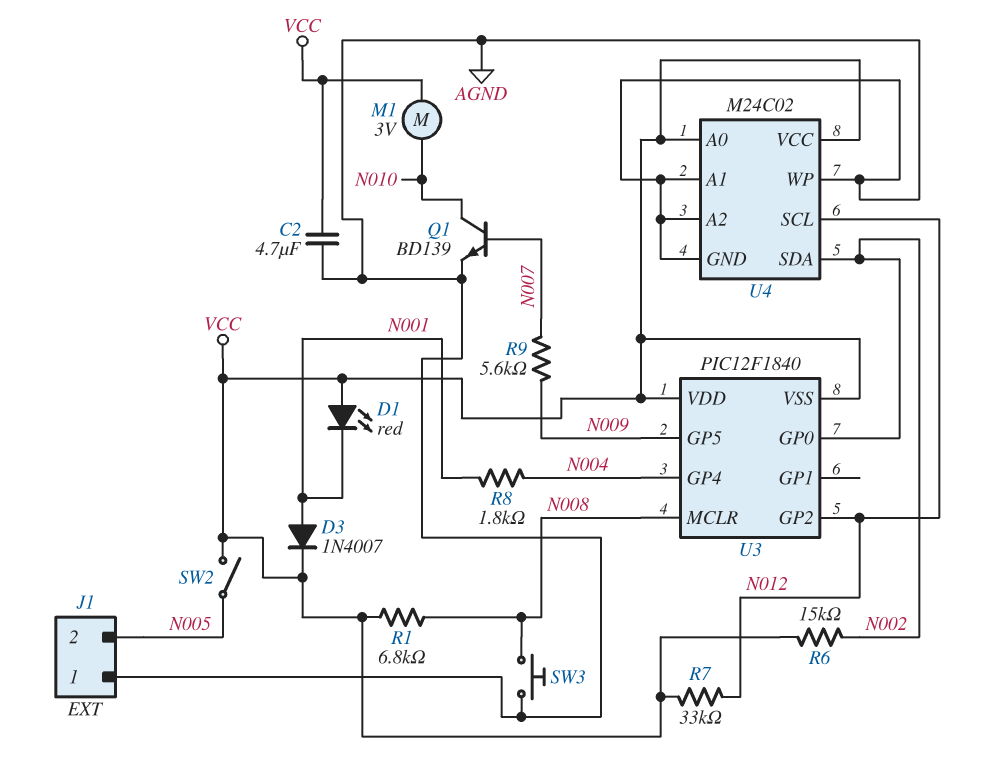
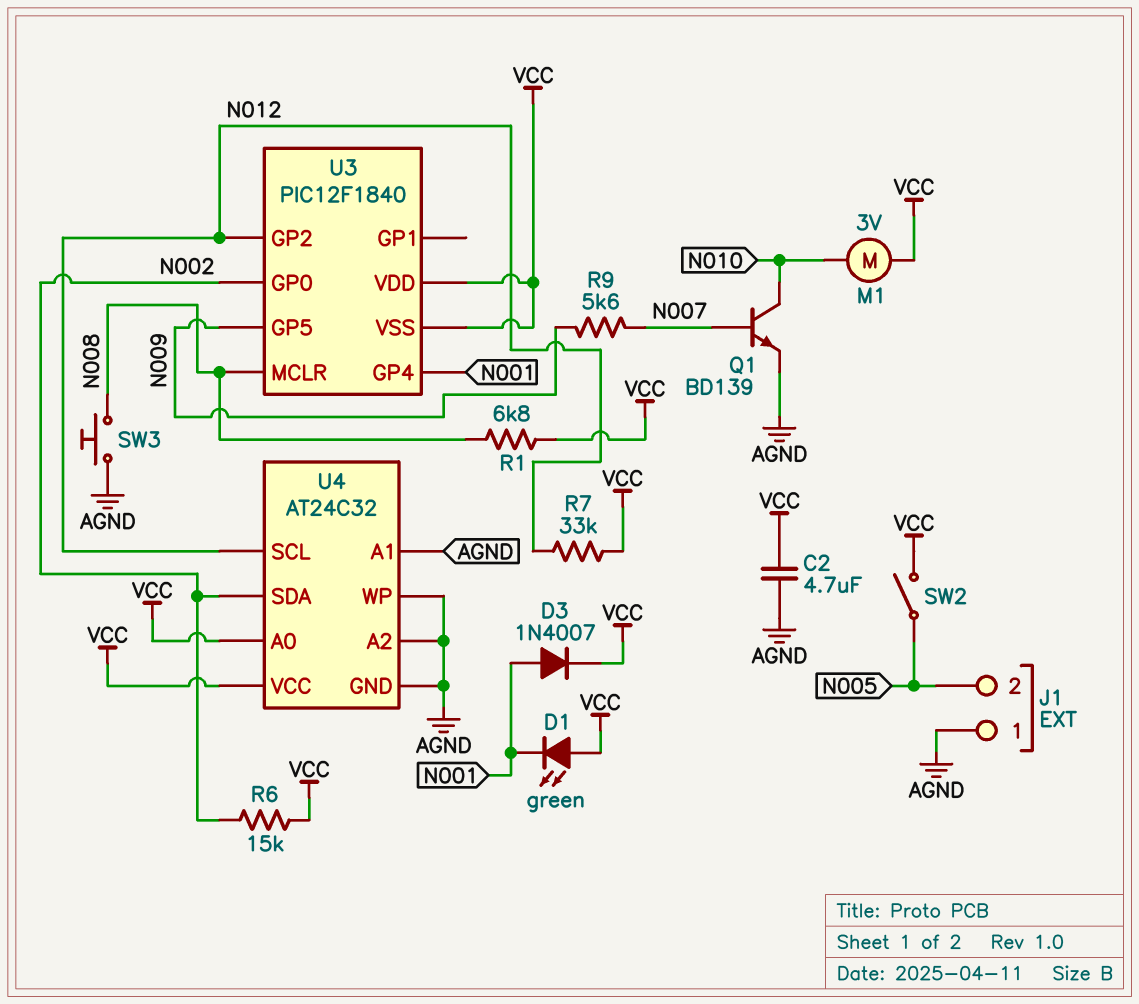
D1: LED red (A VCC, K N001) -> LED green (A VCC, K N001)
R8: 1.8k (N001, N004) -> none
U3 pin GP4: N004 -> N001
U4: M24C02 -> AT24C32

